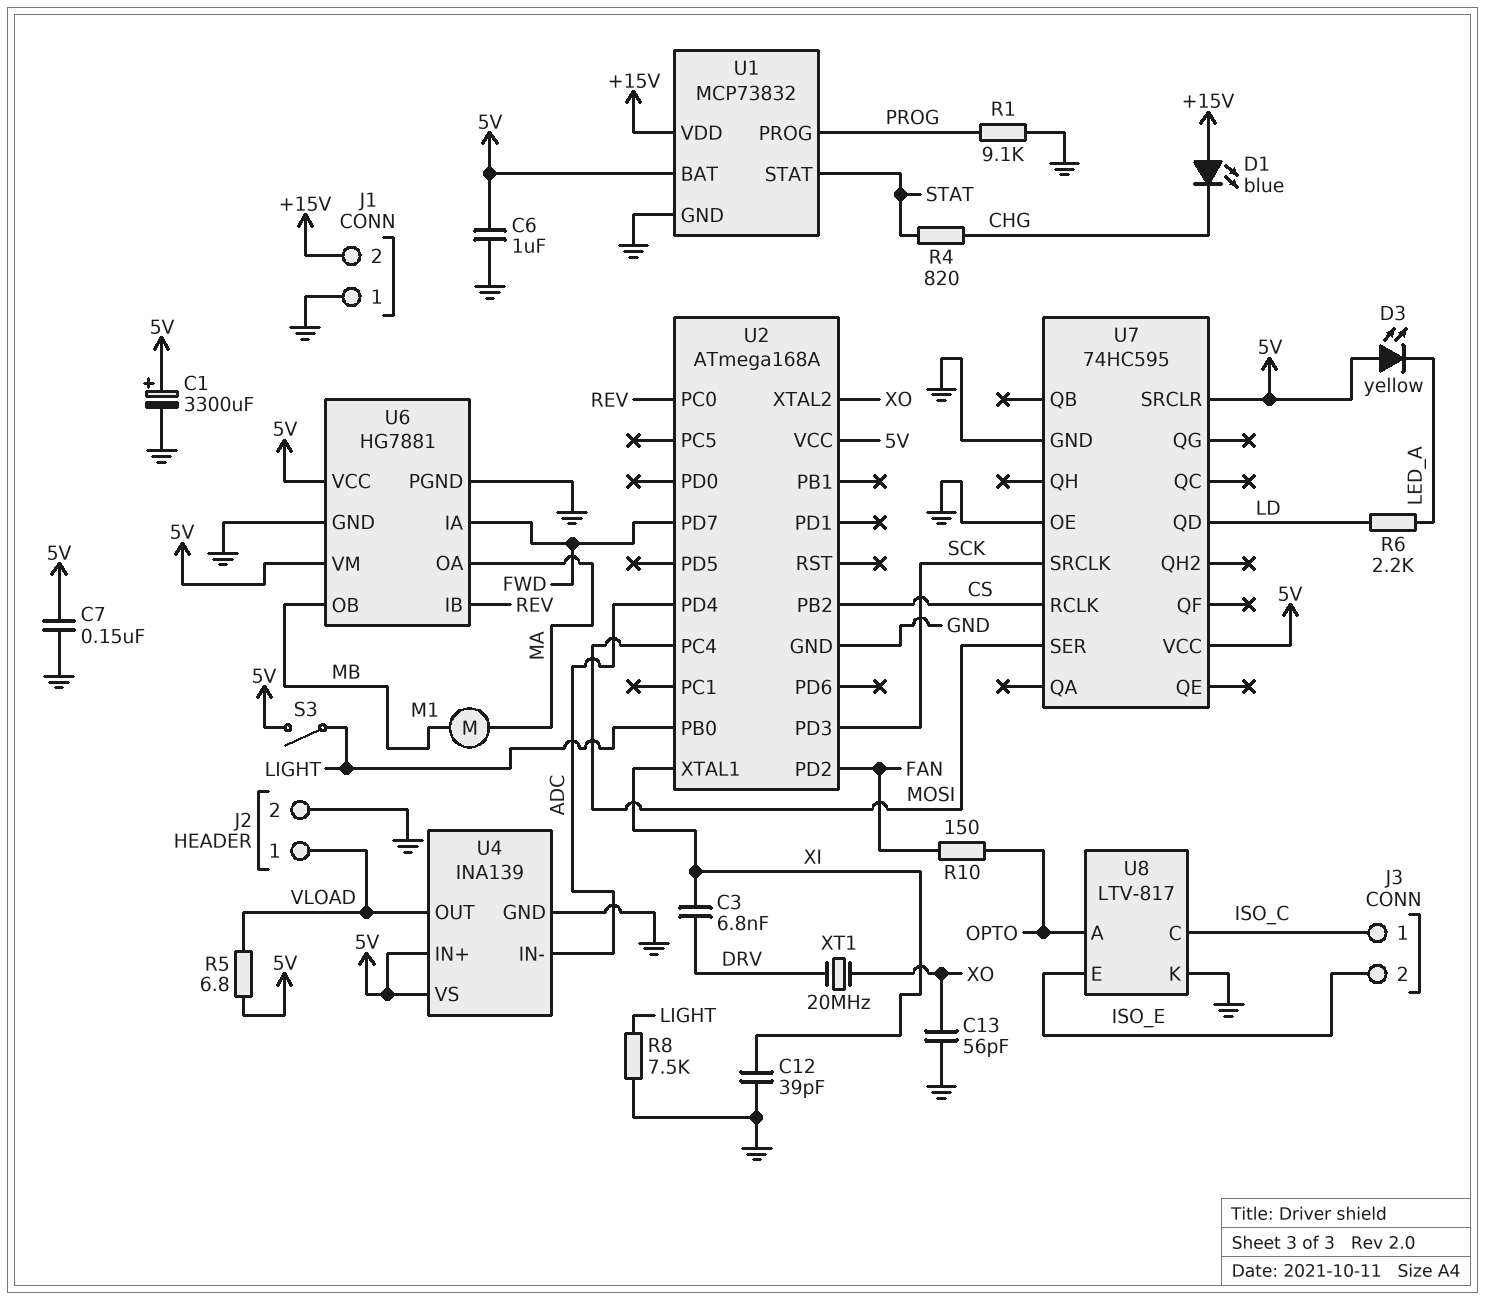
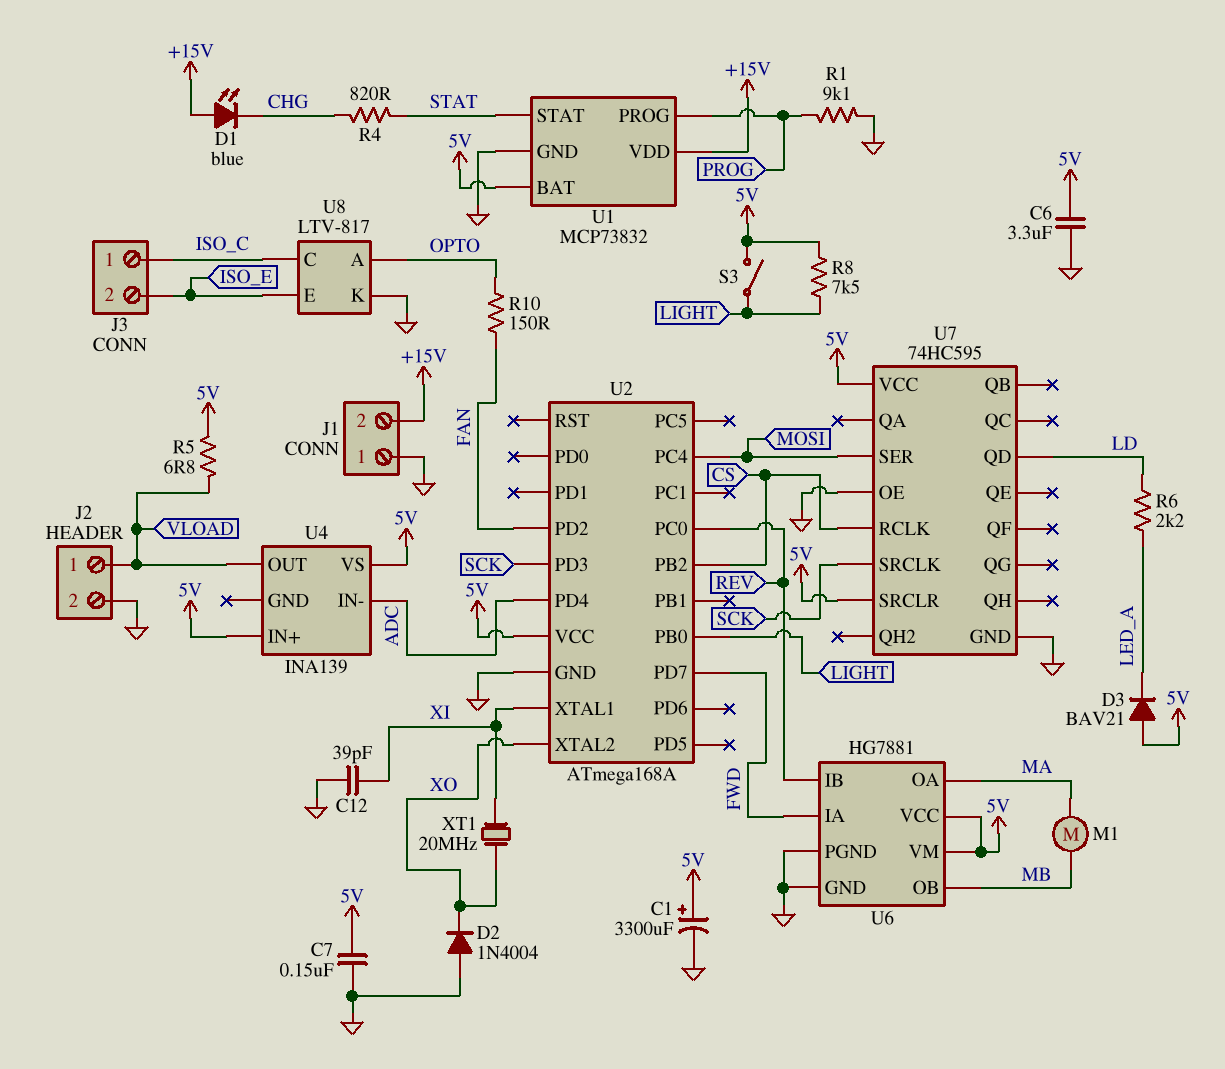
C3: 6.8nF (DRV, XI) -> none
C6: 1uF (5V, GND) -> 3.3uF (5V, GND)
C13: 56pF (GND, XO) -> none
D2: none -> diode 1N4004 (A GND, K XO)
D3: LED yellow (A 5V, K LED_A) -> diode BAV21 (A 5V, K LED_A)
R8: 7.5k (GND, LIGHT) -> 7.5k (5V, LIGHT)
U4 pin GND: GND -> none
XT1: 20MHz (DRV, XO) -> 20MHz (XI, XO)

